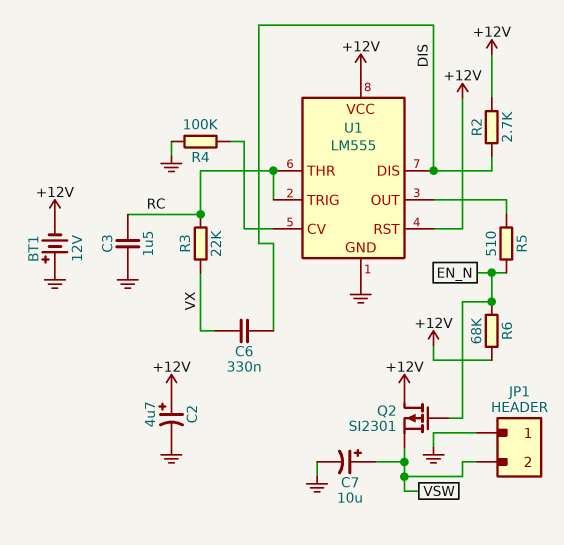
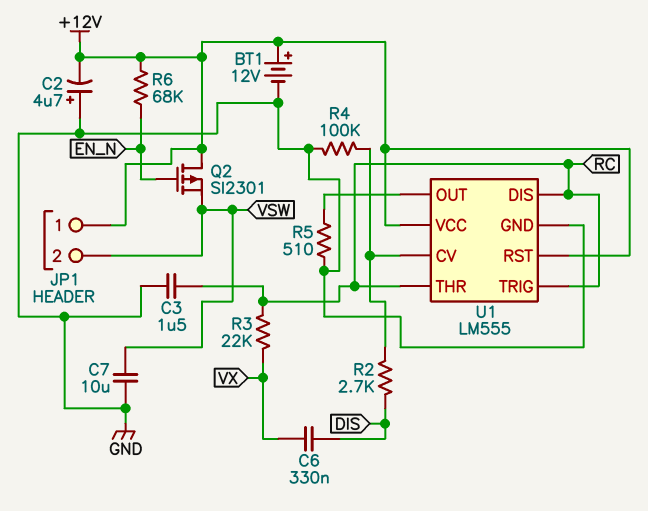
BT1: 12V (plus GND, minus +12V) -> 12V (plus +12V, minus GND)
C2: 4.7uF (plus +12V, minus GND) -> 4.7uF (plus GND, minus +12V)
C7: 10uF (plus VSW, minus GND) -> 10uF (GND, VSW)
JP1 pin 1: GND -> +12V
R2: 2.7k (+12V, DIS) -> 2.7k (DIS, U1/CV)
R5: 510 (EN_N, U1/OUT) -> 510 (GND, U1/OUT)
U1 pin DIS: DIS -> RC

